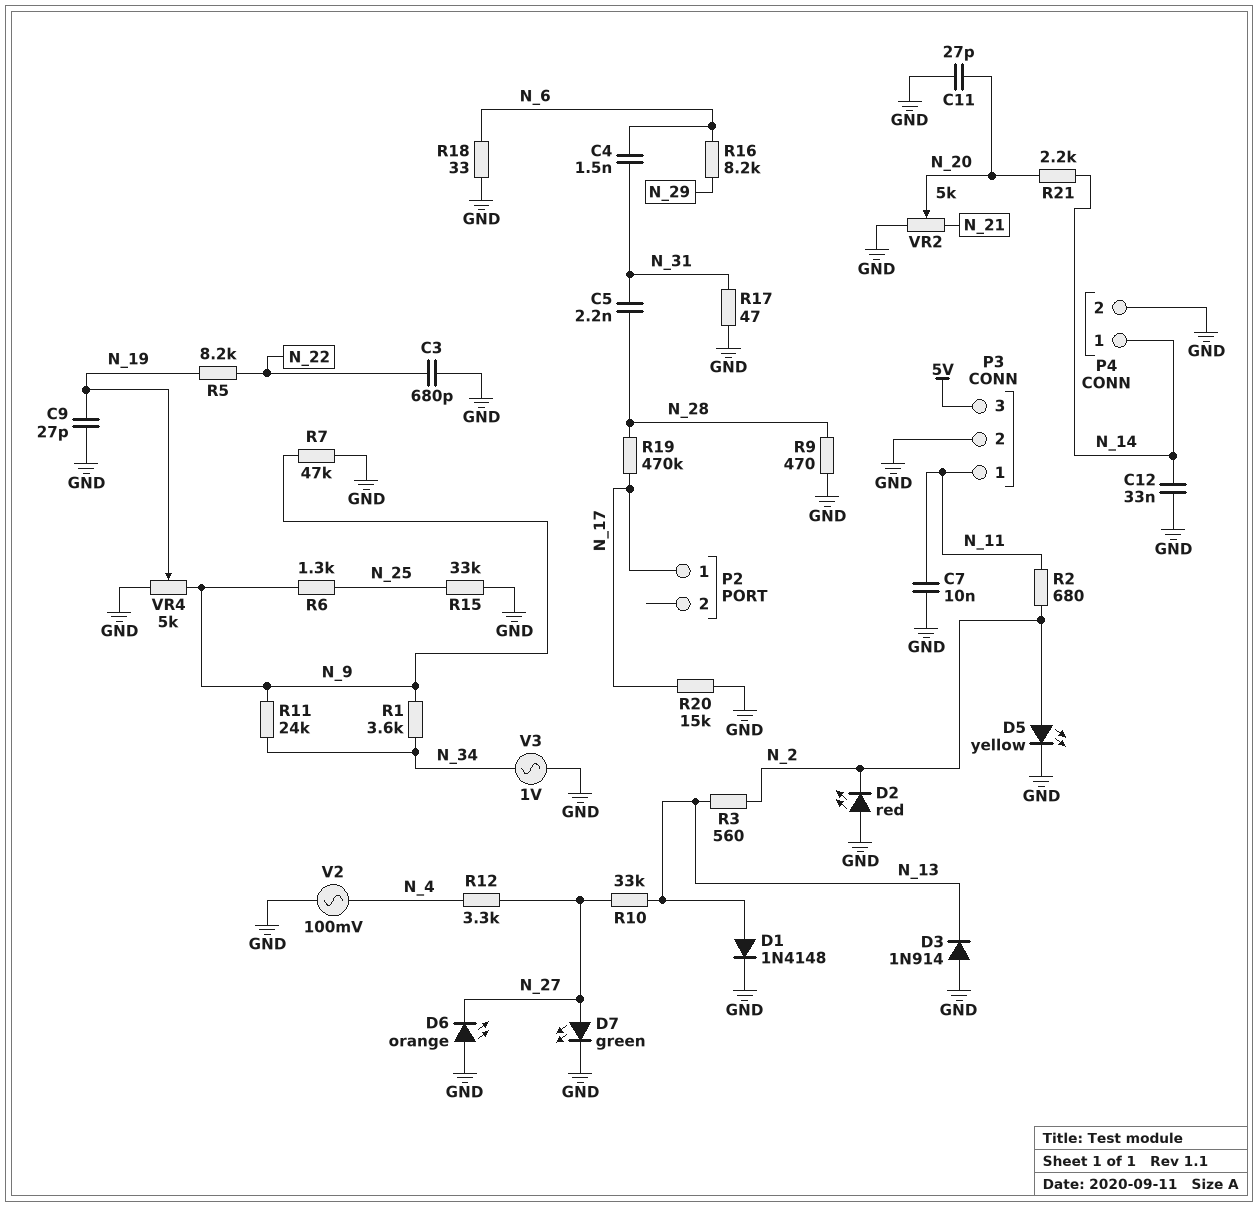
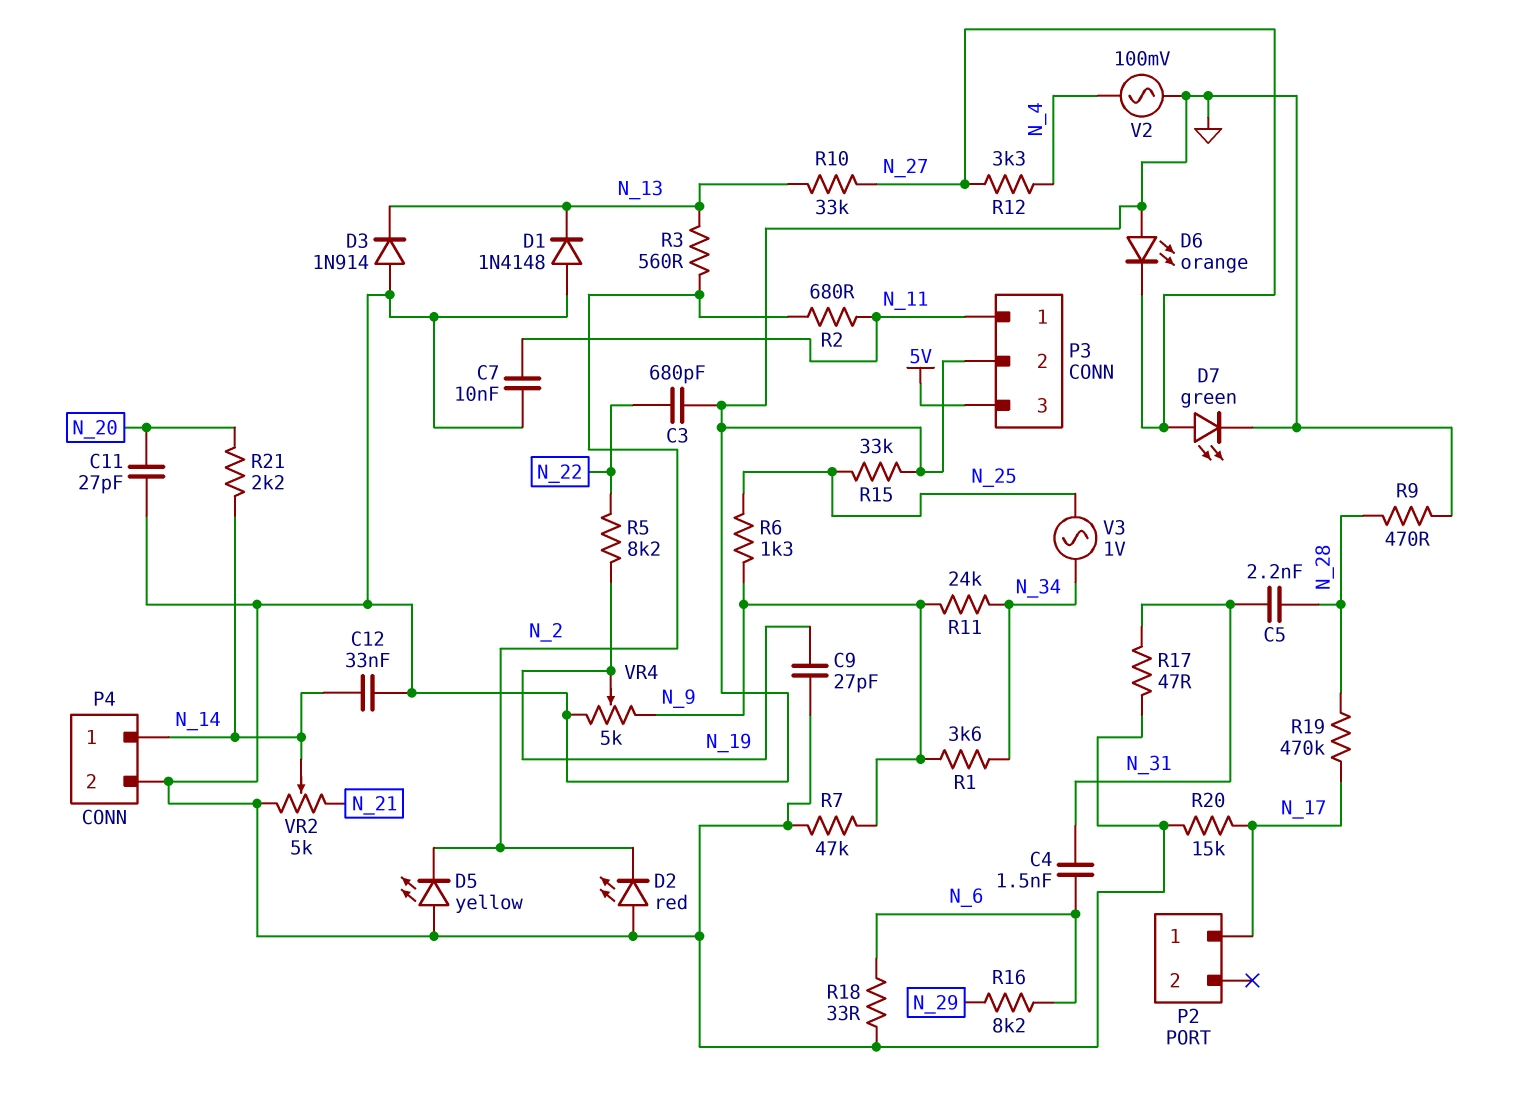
D1: diode 1N4148 (A N_13, K GND) -> diode 1N4148 (A GND, K N_13)
D5: LED yellow (A N_2, K GND) -> LED yellow (A GND, K N_2)
V3: AC 1V (GND, N_34) -> AC 1V (N_25, N_34)
VR2: 5k (GND, N_21, wiper N_20) -> 5k (GND, N_21, wiper N_14)

